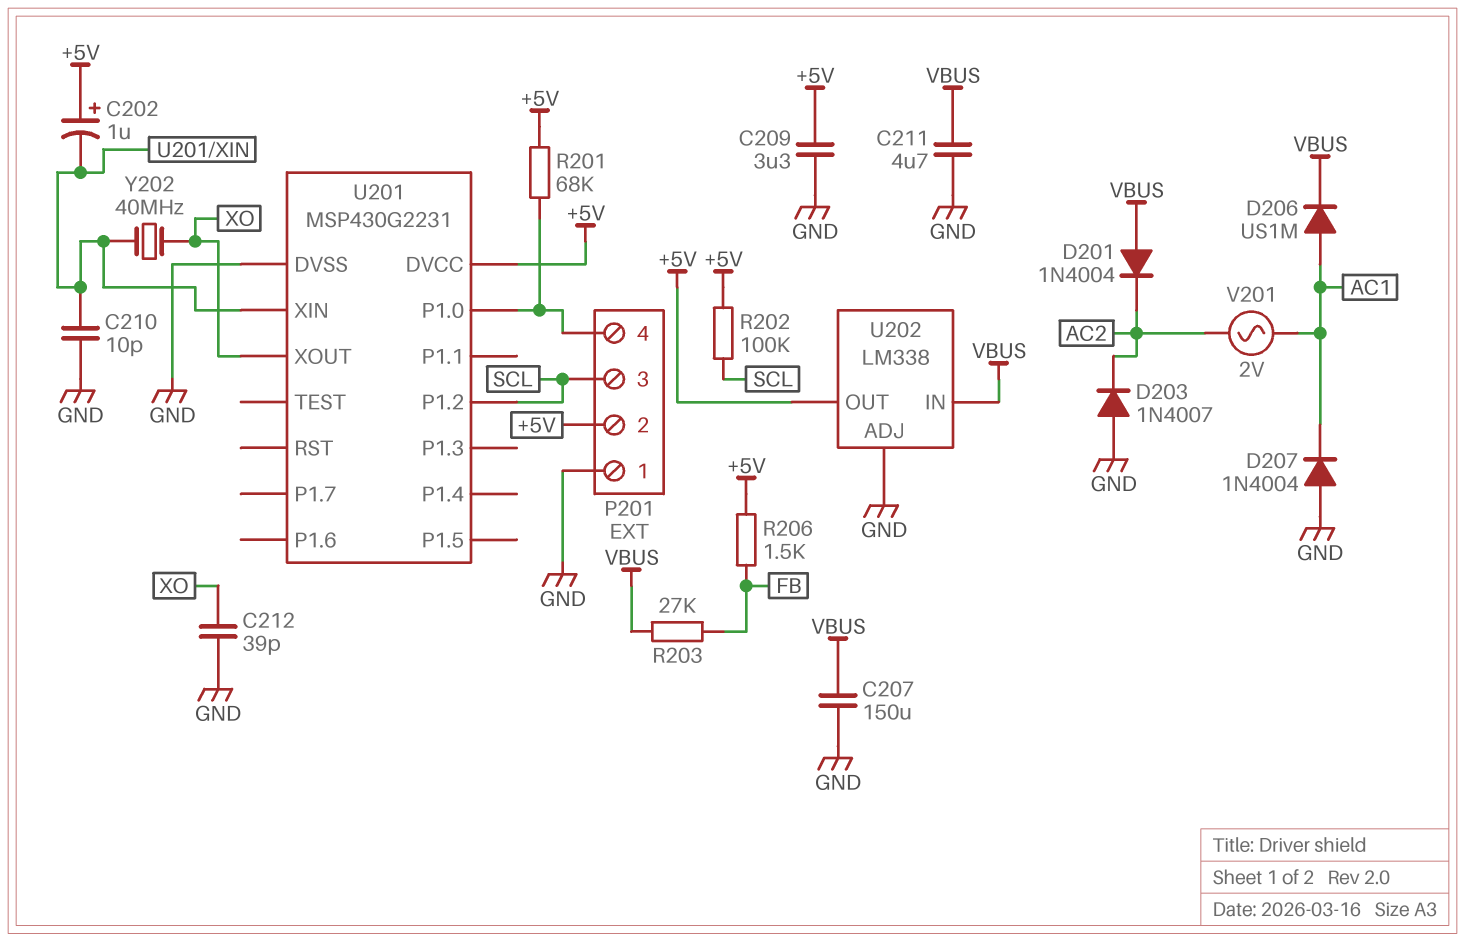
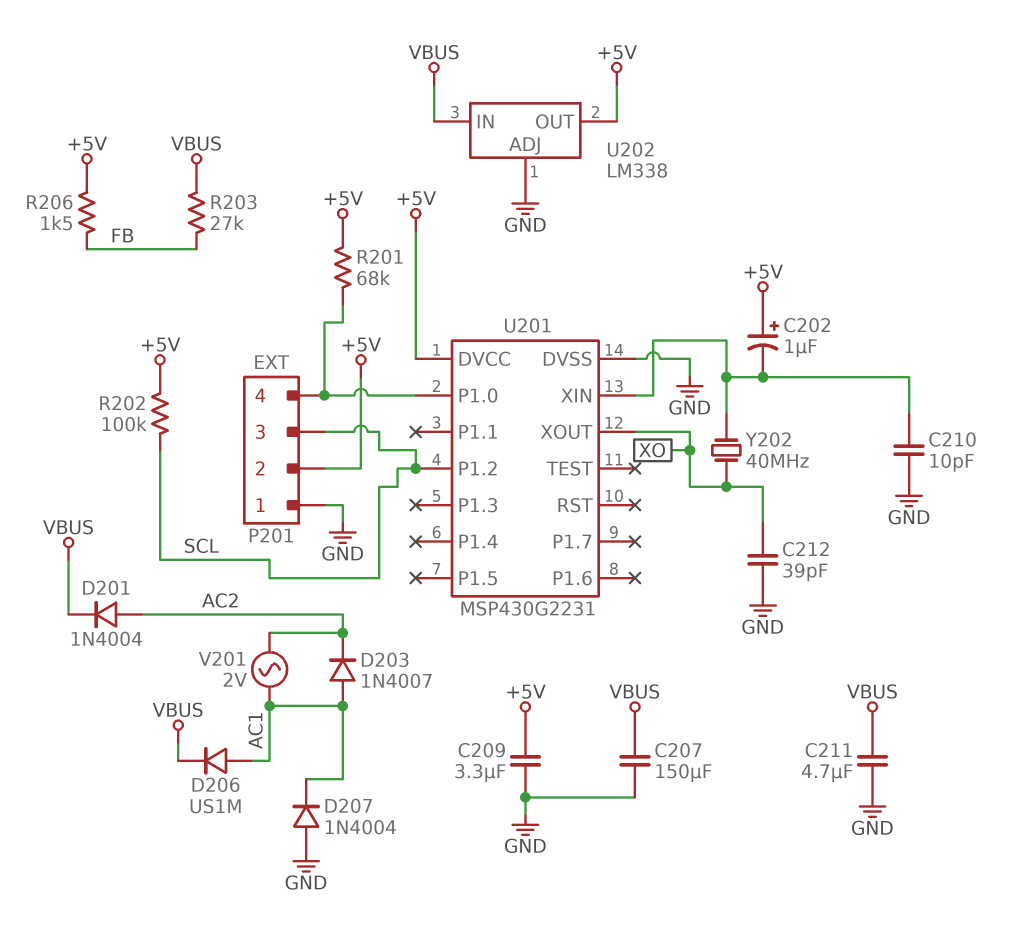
D201: diode 1N4004 (A VBUS, K AC2) -> diode 1N4004 (A AC2, K VBUS)
D203: diode 1N4007 (A GND, K AC2) -> diode 1N4007 (A AC1, K AC2)

